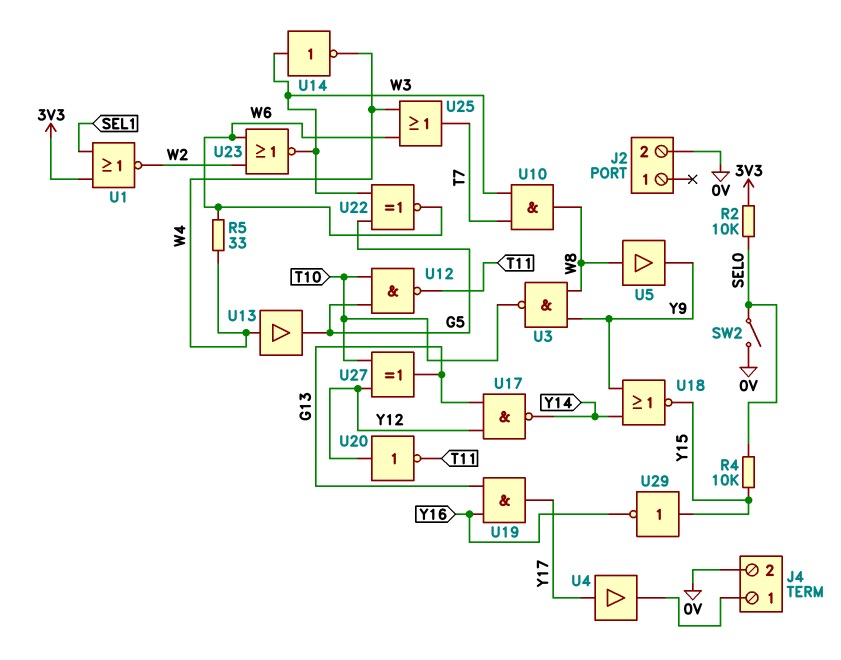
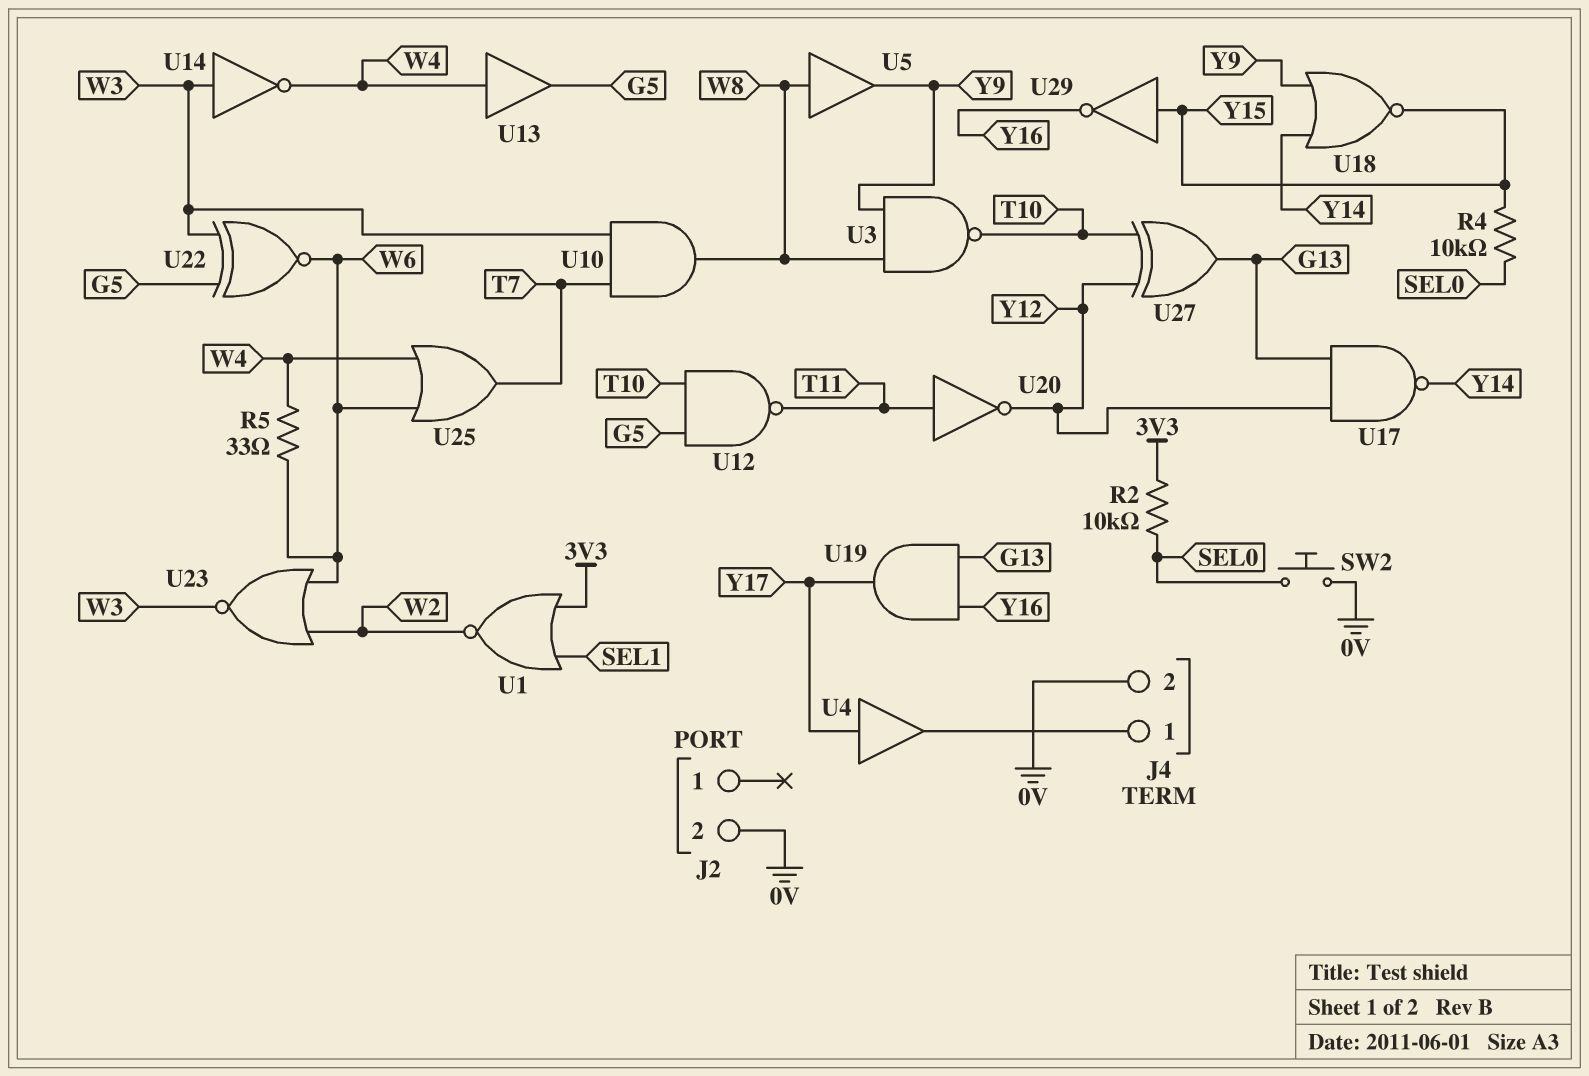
SW2: switch (0V, SEL0) -> button (0V, SEL0)
U20: NOT (in Y12, out T11) -> NOT (in T11, out Y12)

